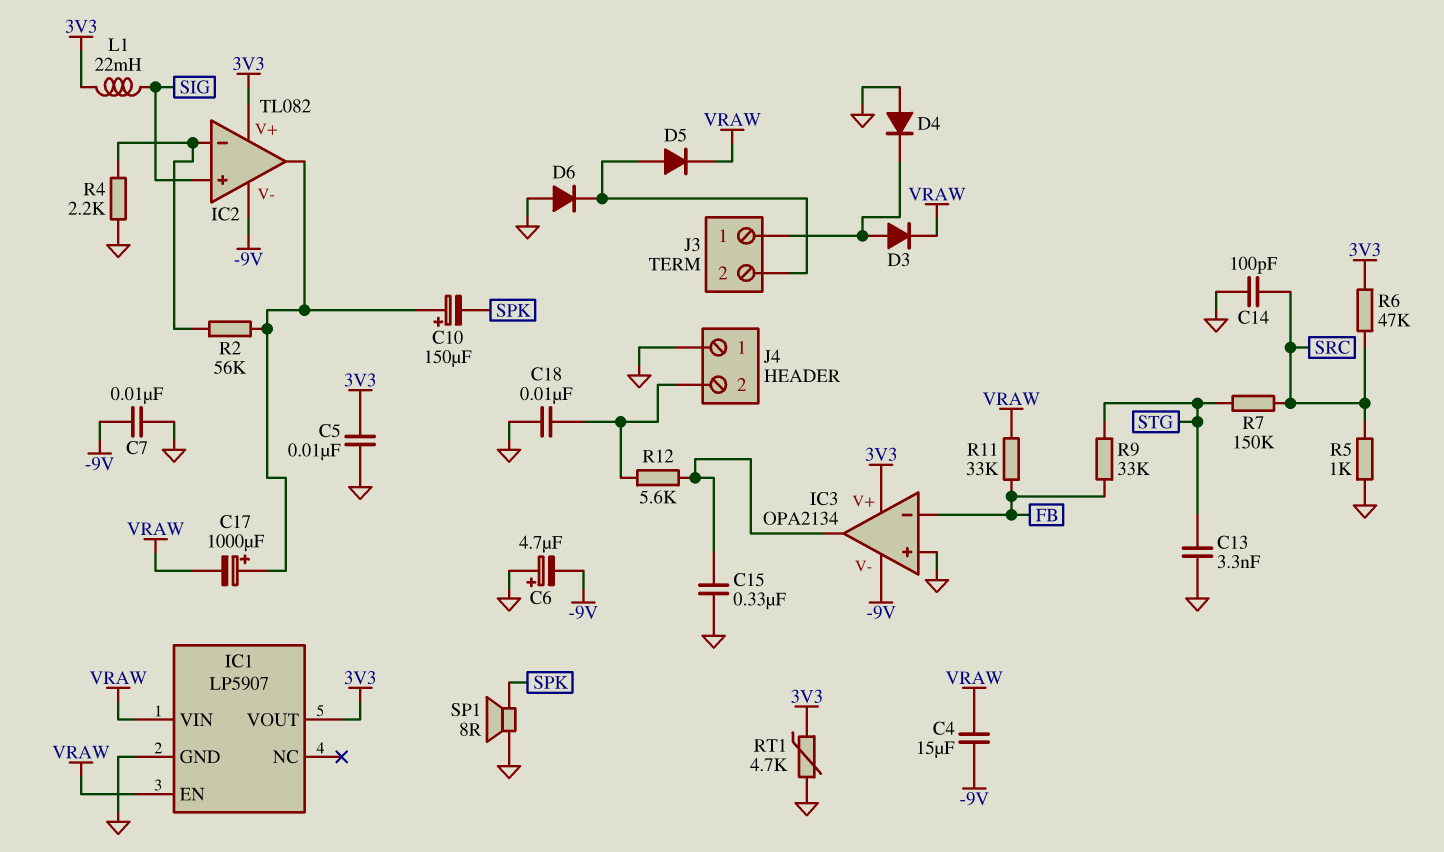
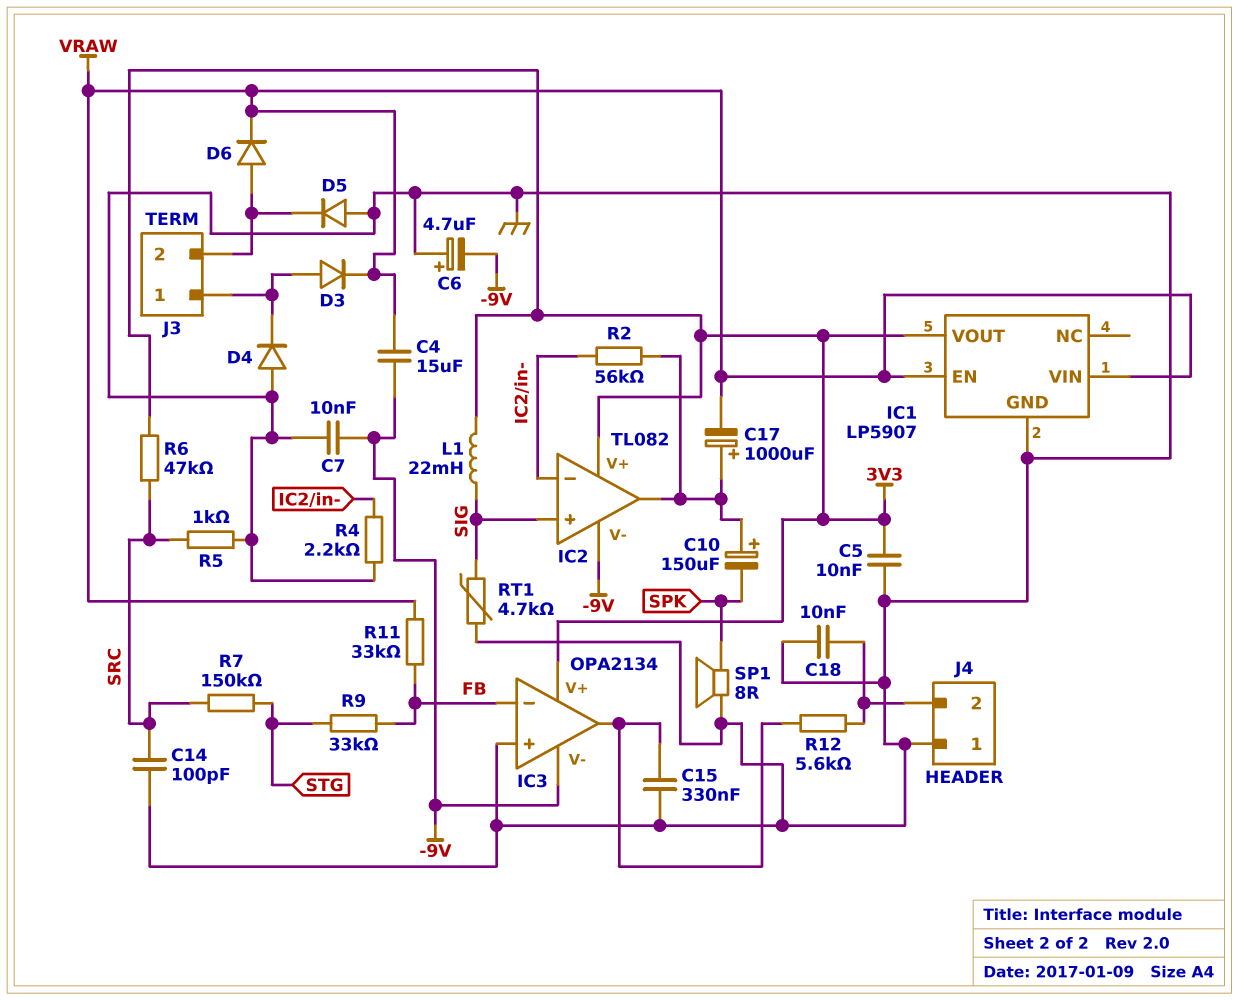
C13: 3.3nF (GND, STG) -> none
D5: diode (A J3/2, K VRAW) -> diode (A GND, K J3/2)
D6: diode (A GND, K J3/2) -> diode (A J3/2, K VRAW)
RT1: 4.7k (3V3, GND) -> 4.7k (GND, SIG)

